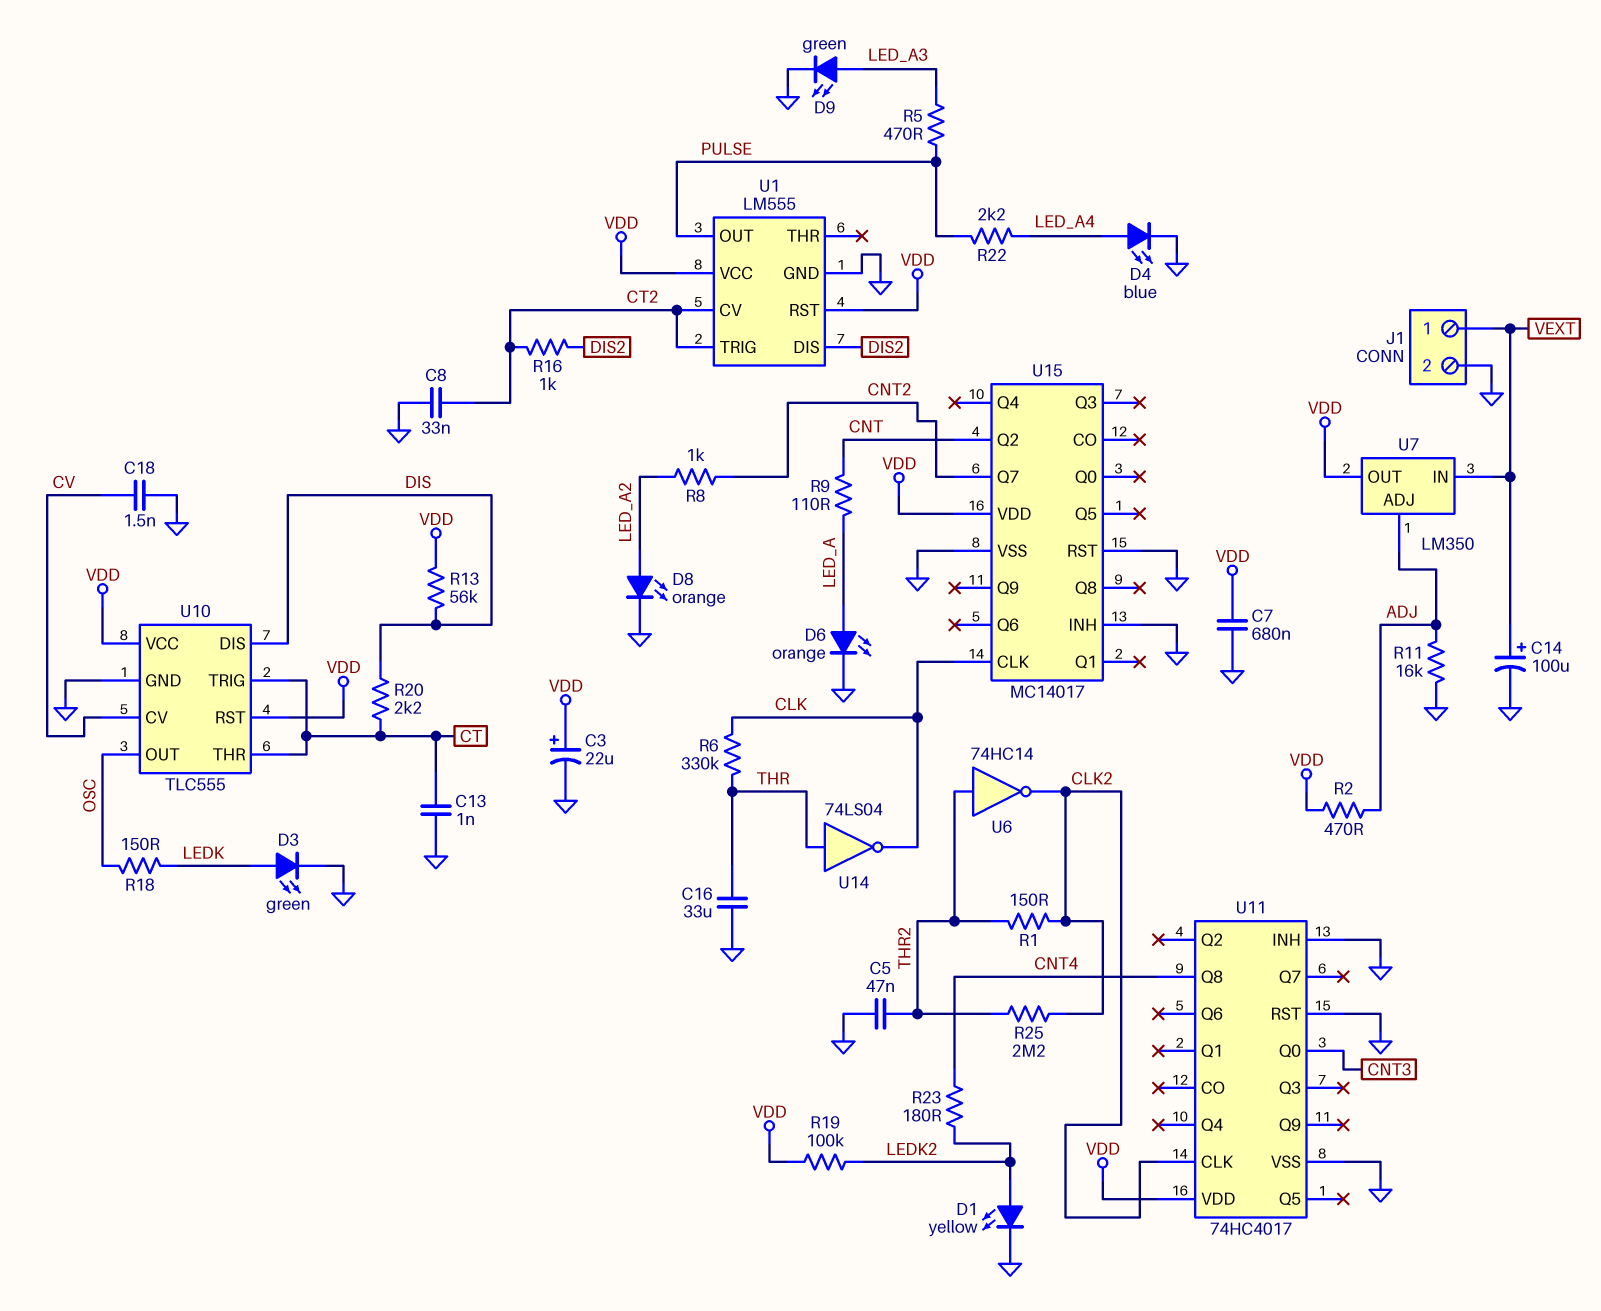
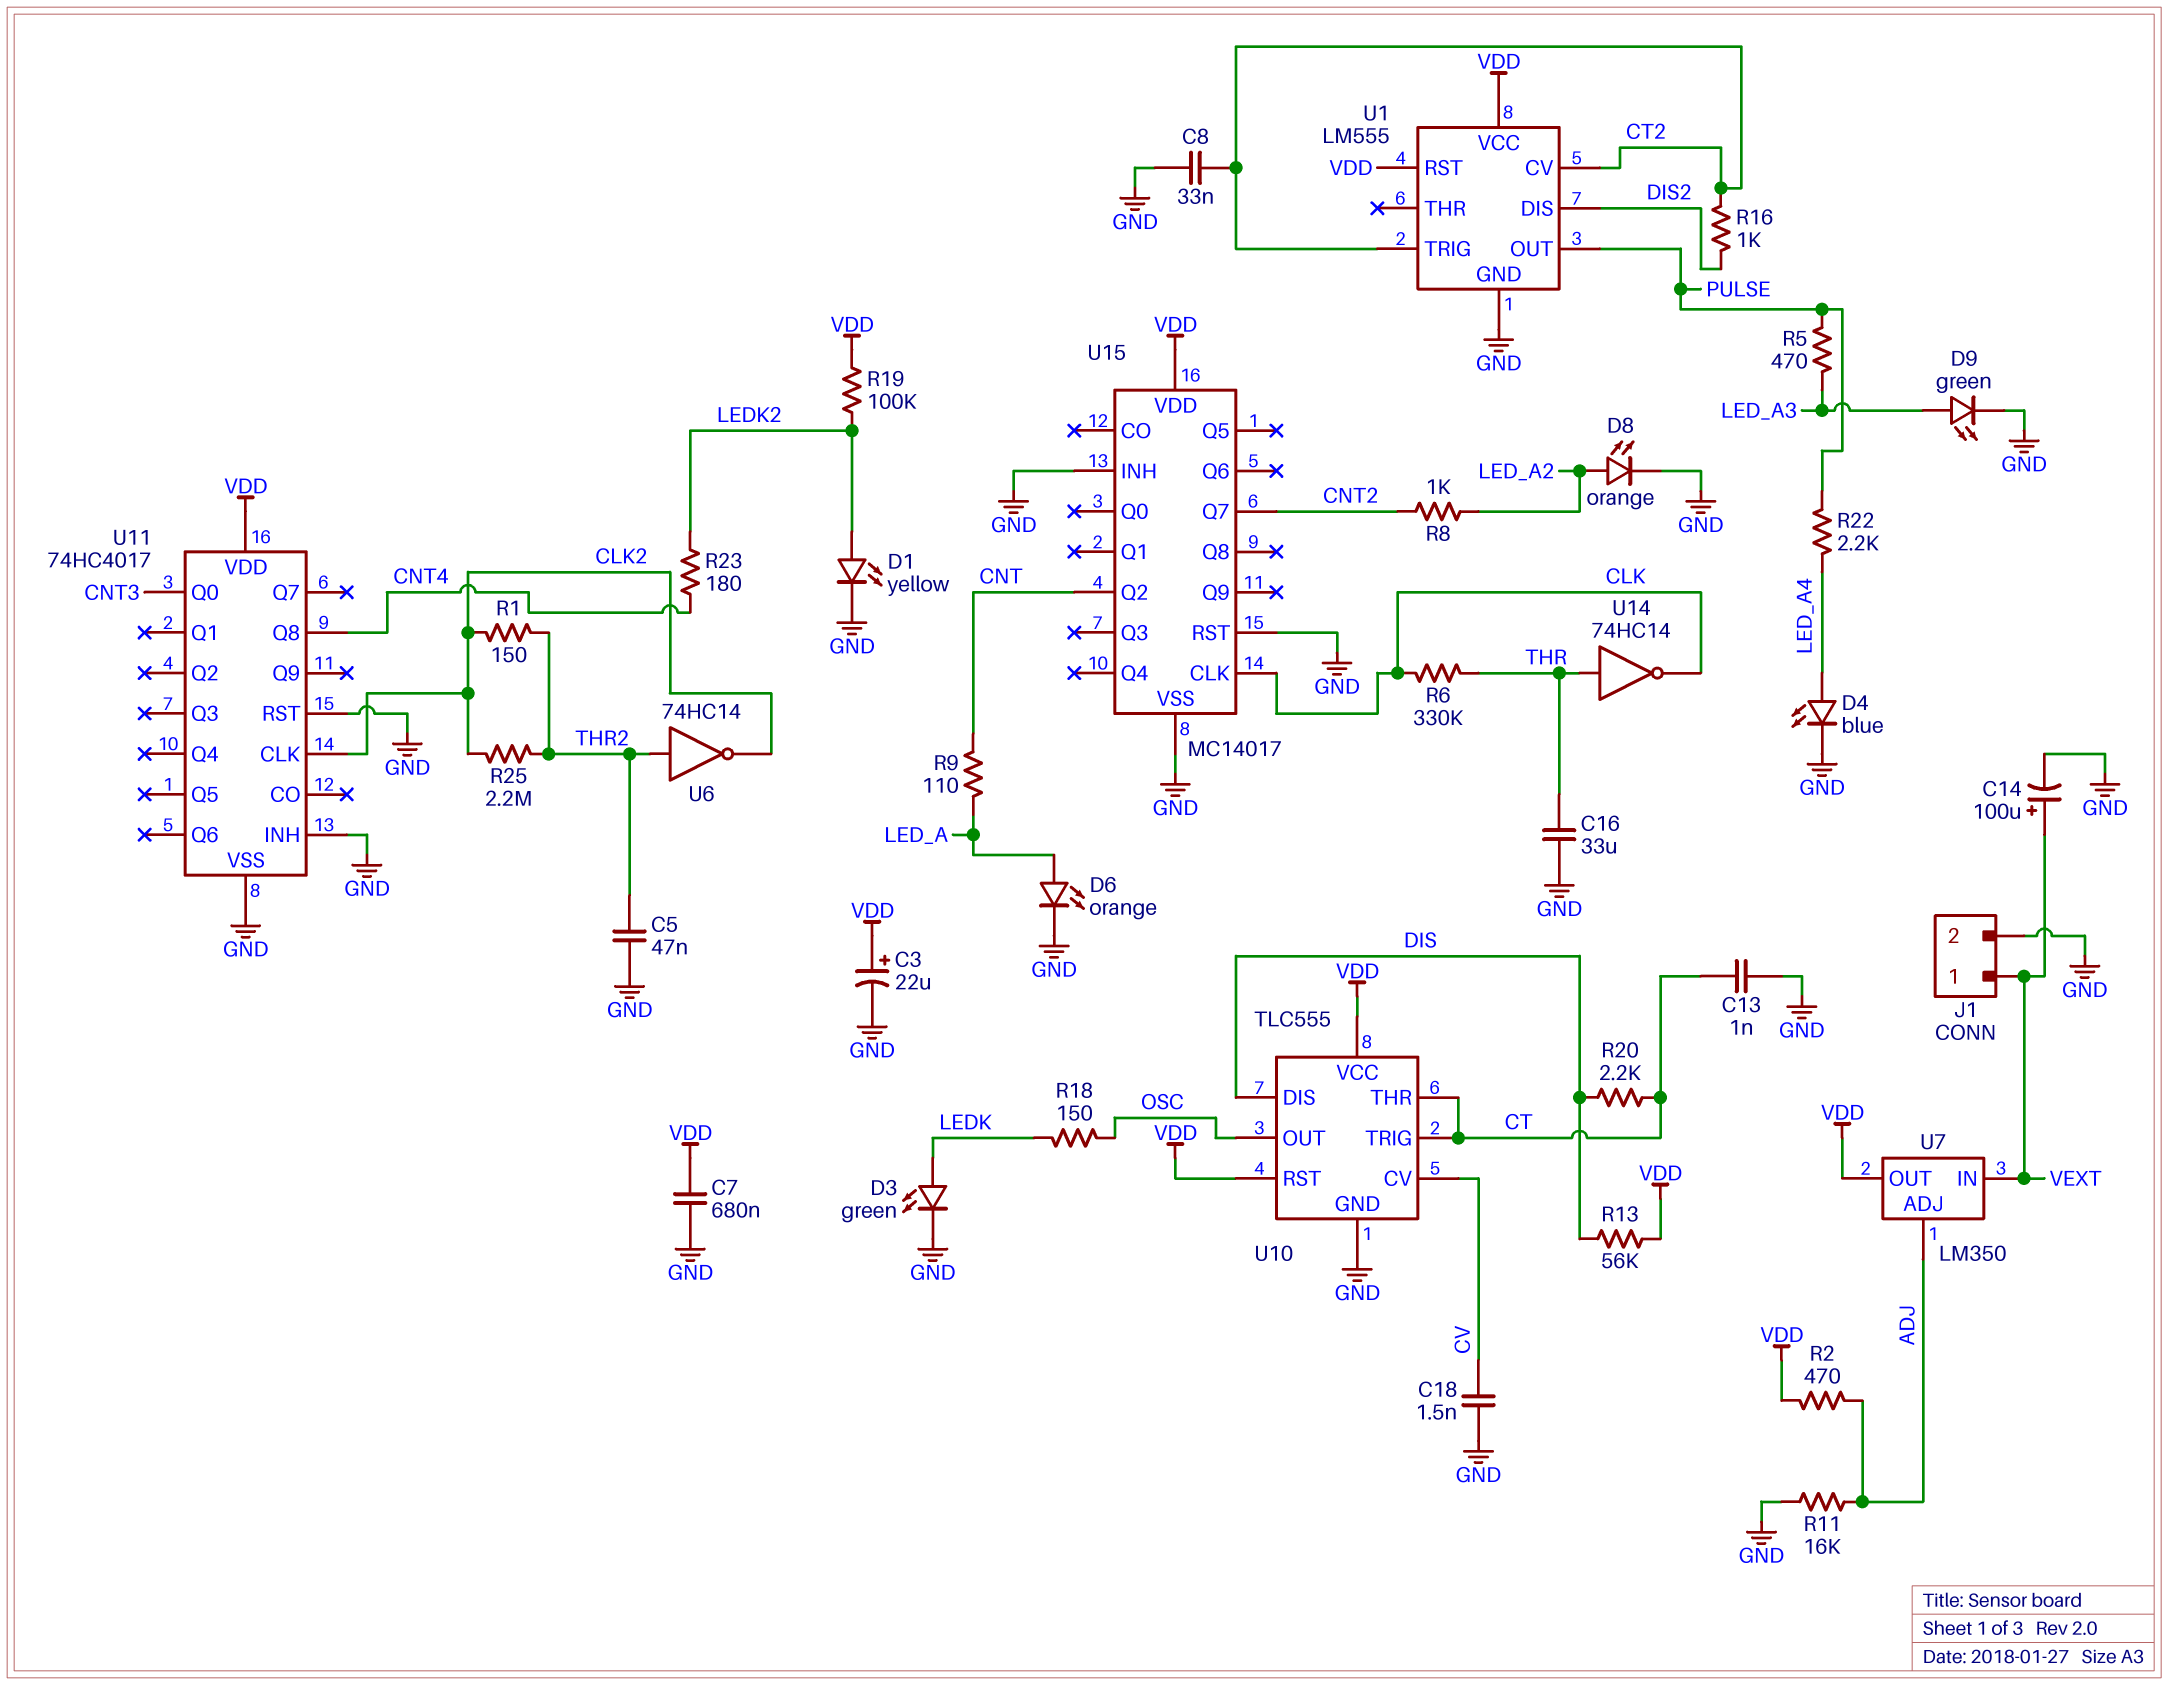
U14: NOT 74LS04 (in THR, out CLK) -> NOT 74HC14 (in THR, out CLK)

